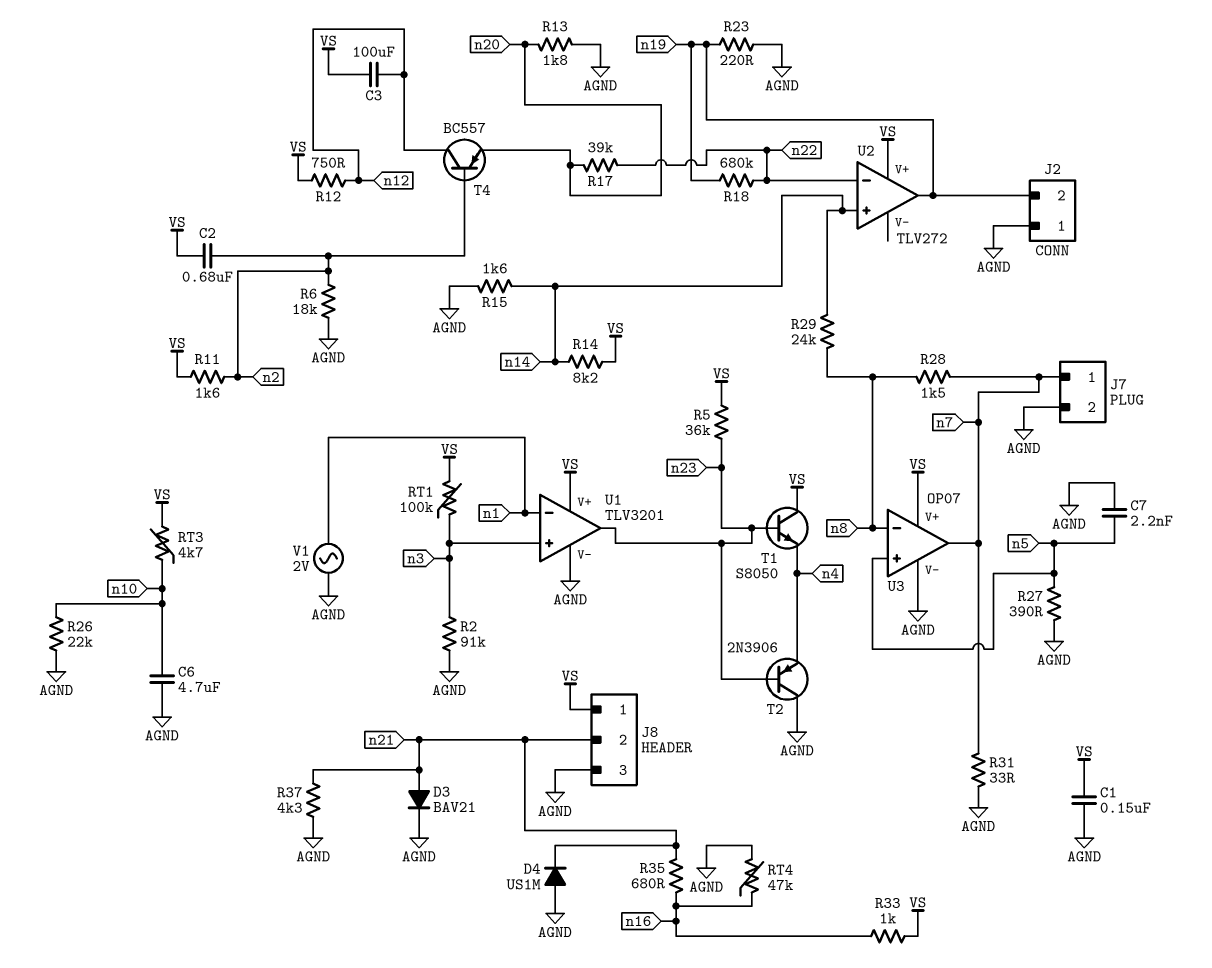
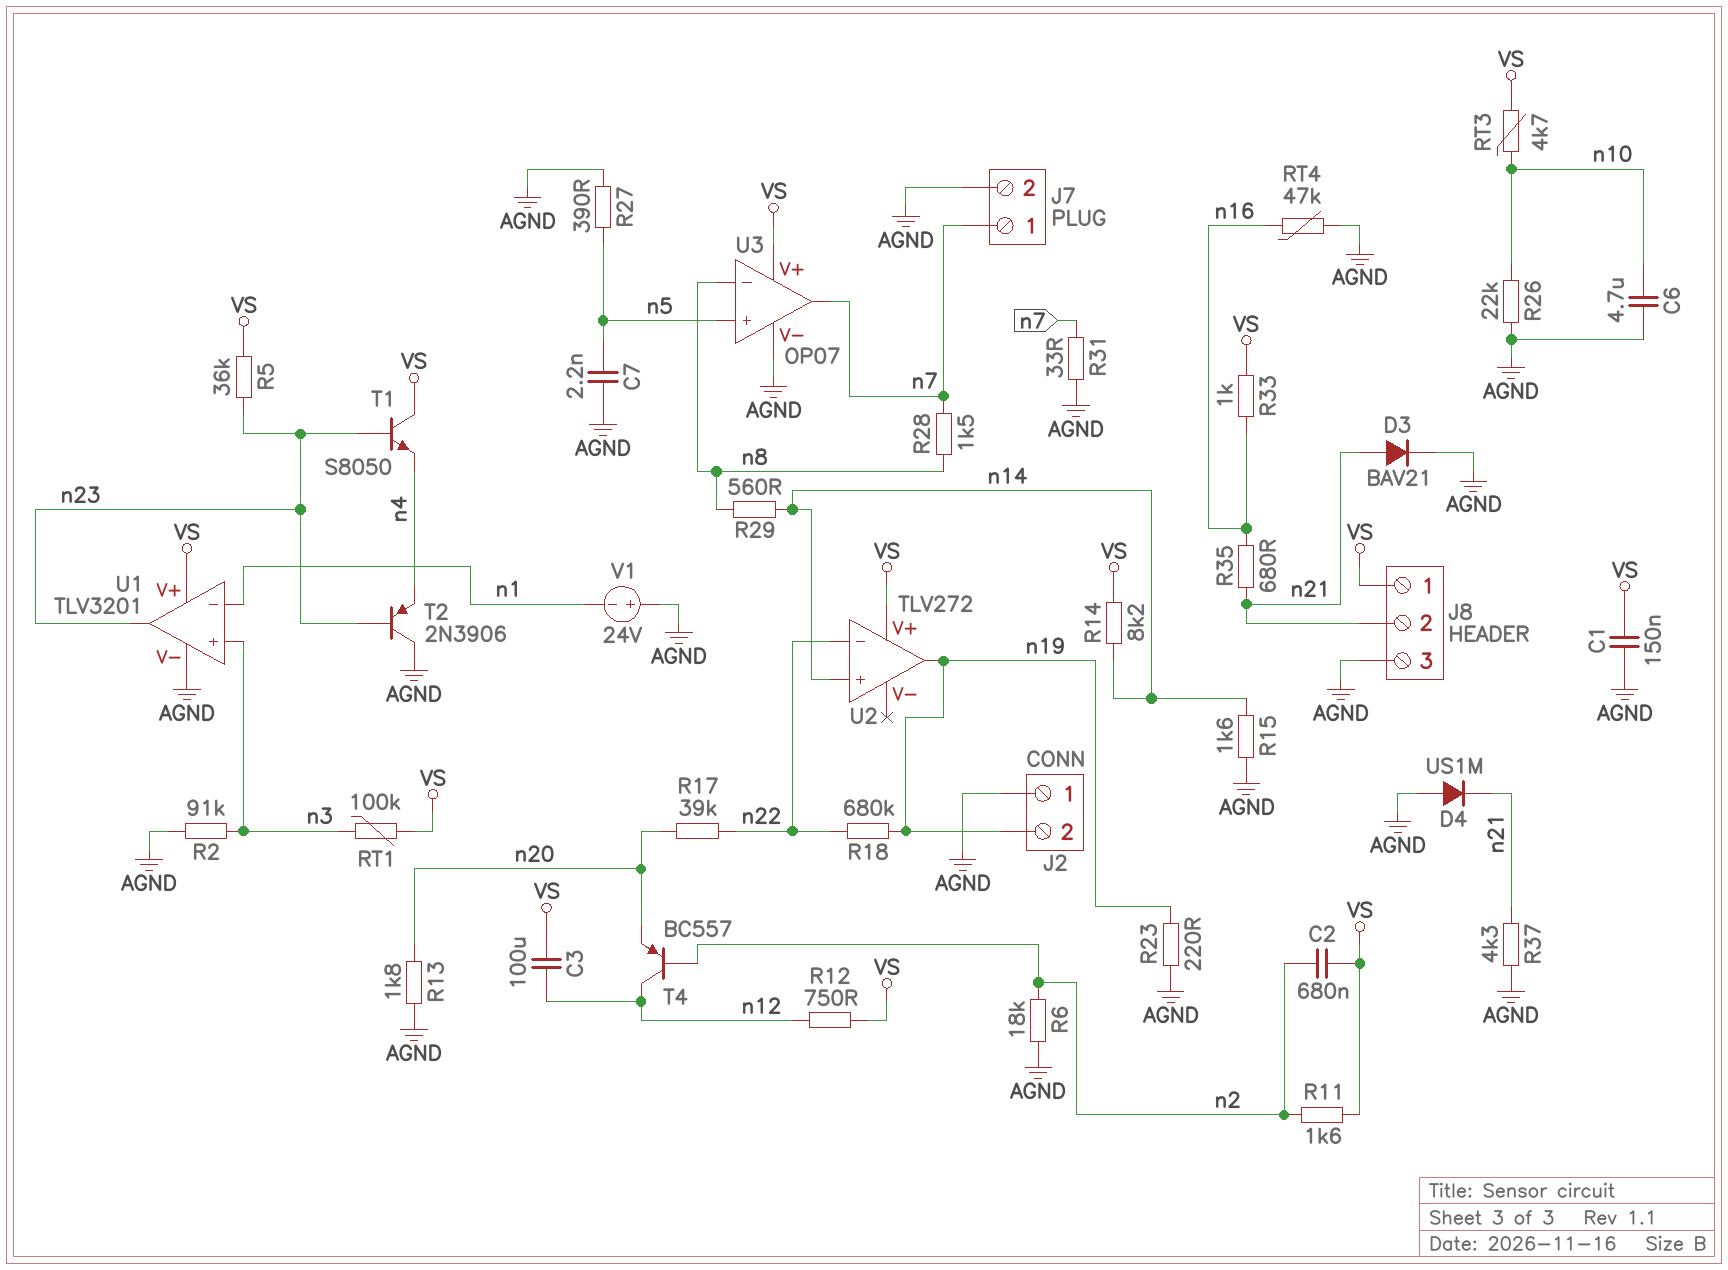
R29: 24k (n8, n14) -> 560 (n8, n14)
V1: AC 2V (AGND, n1) -> 24V (plus AGND, minus n1)

